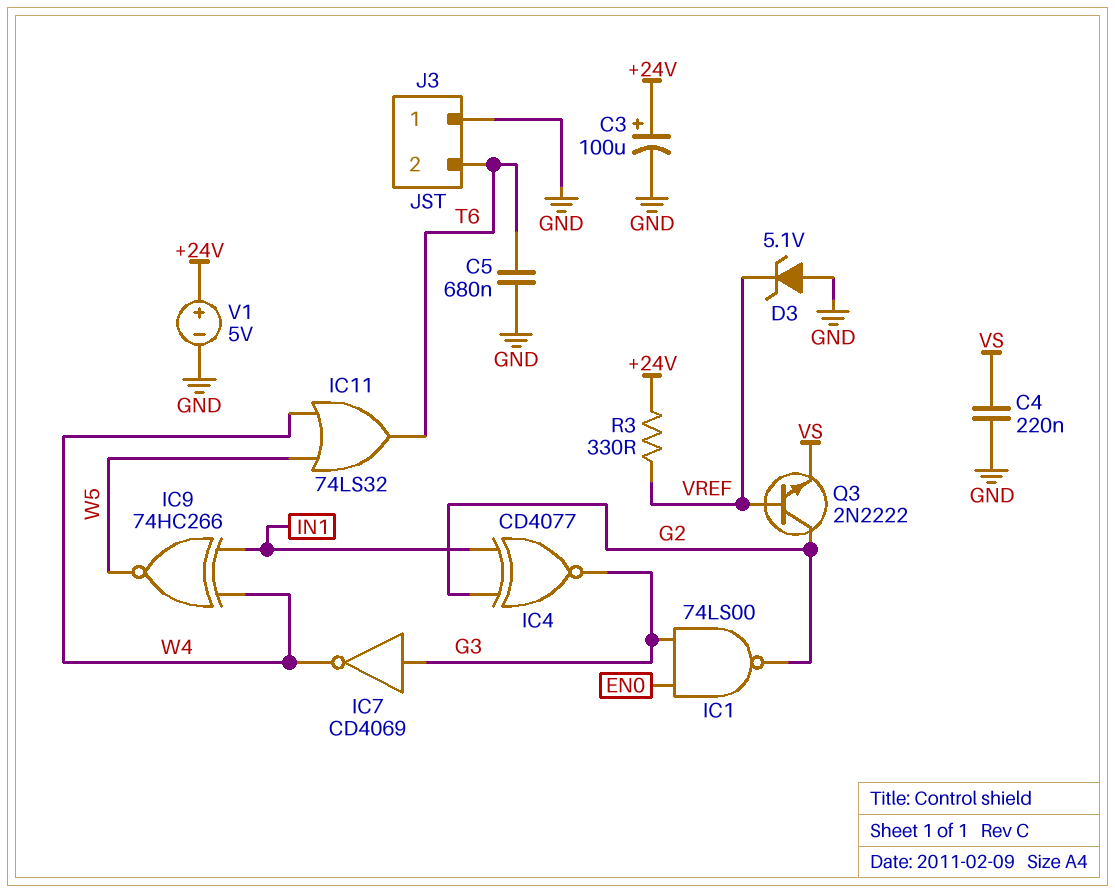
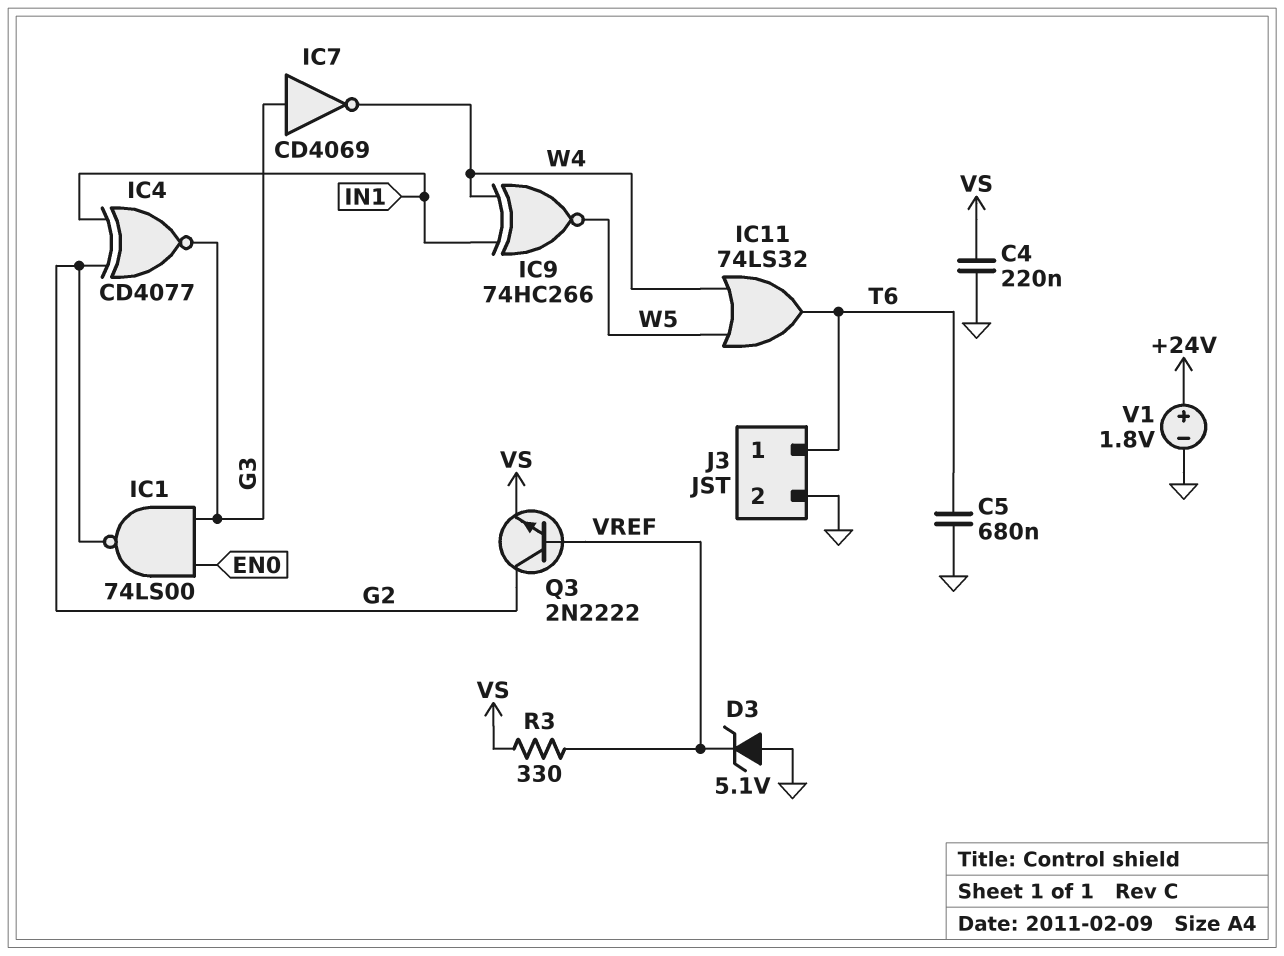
C3: 100uF (plus +24V, minus GND) -> none
J3 pin 1: GND -> T6
J3 pin 2: T6 -> GND
R3: 330 (+24V, VREF) -> 330 (VREF, VS)
V1: 5V (plus +24V, minus GND) -> 1.8V (plus +24V, minus GND)

